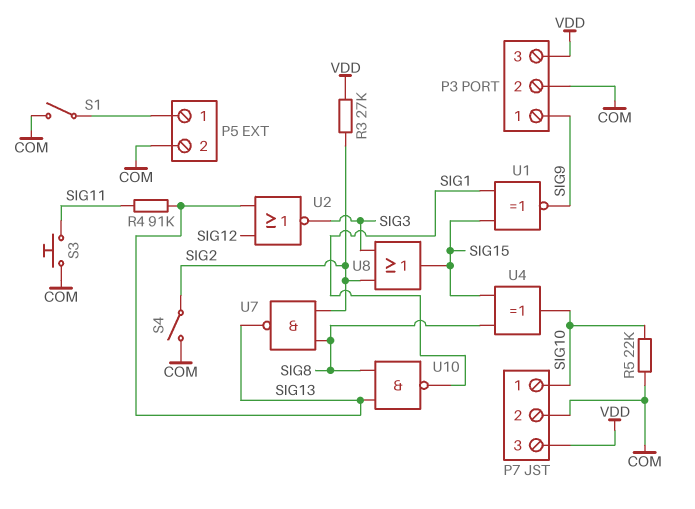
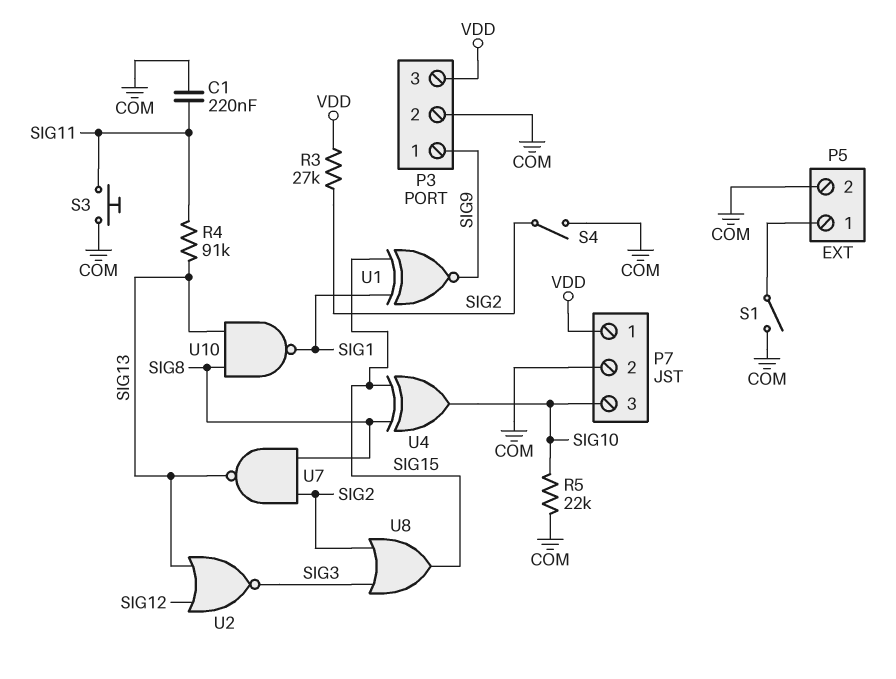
C1: none -> 220nF (COM, SIG11)
P7 pin 1: SIG10 -> VDD
P7 pin 3: VDD -> SIG10

